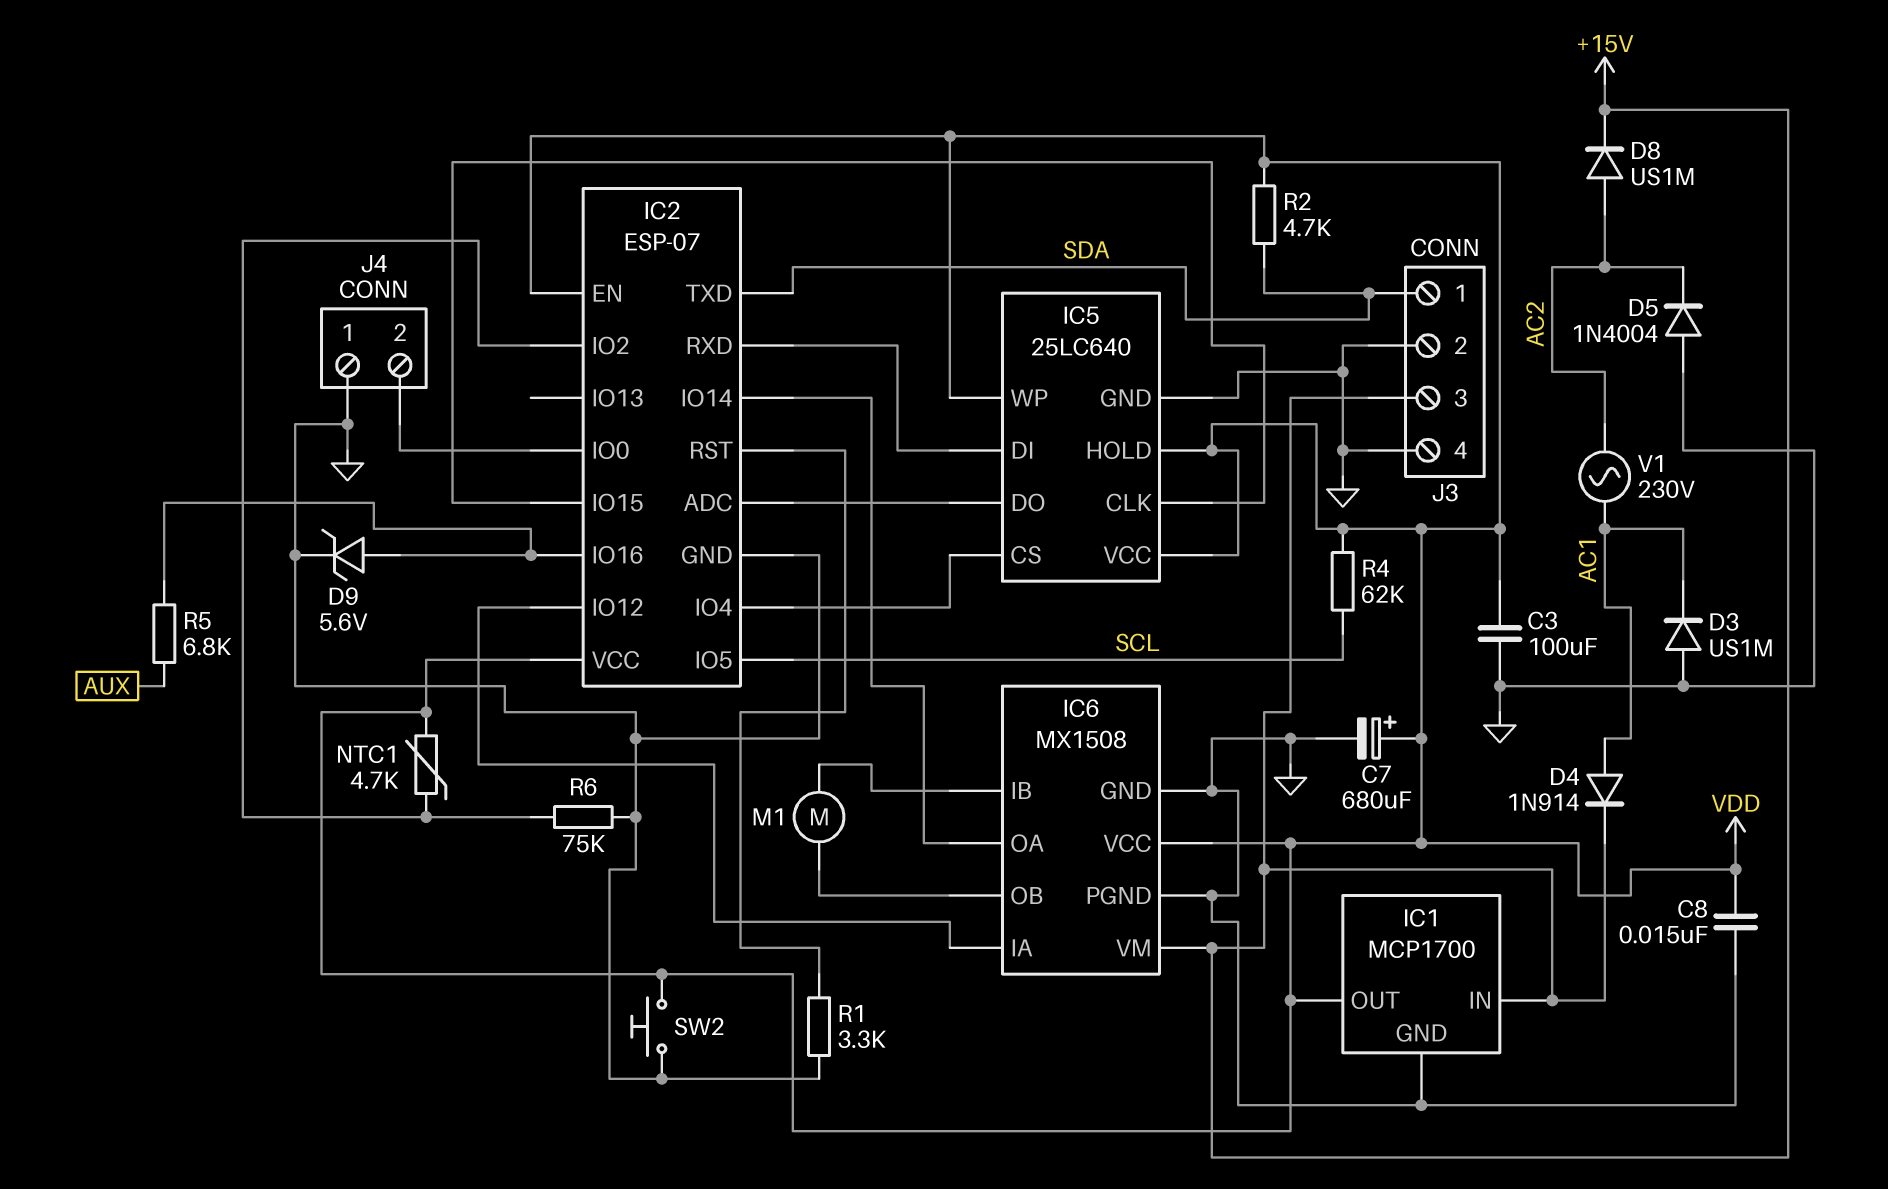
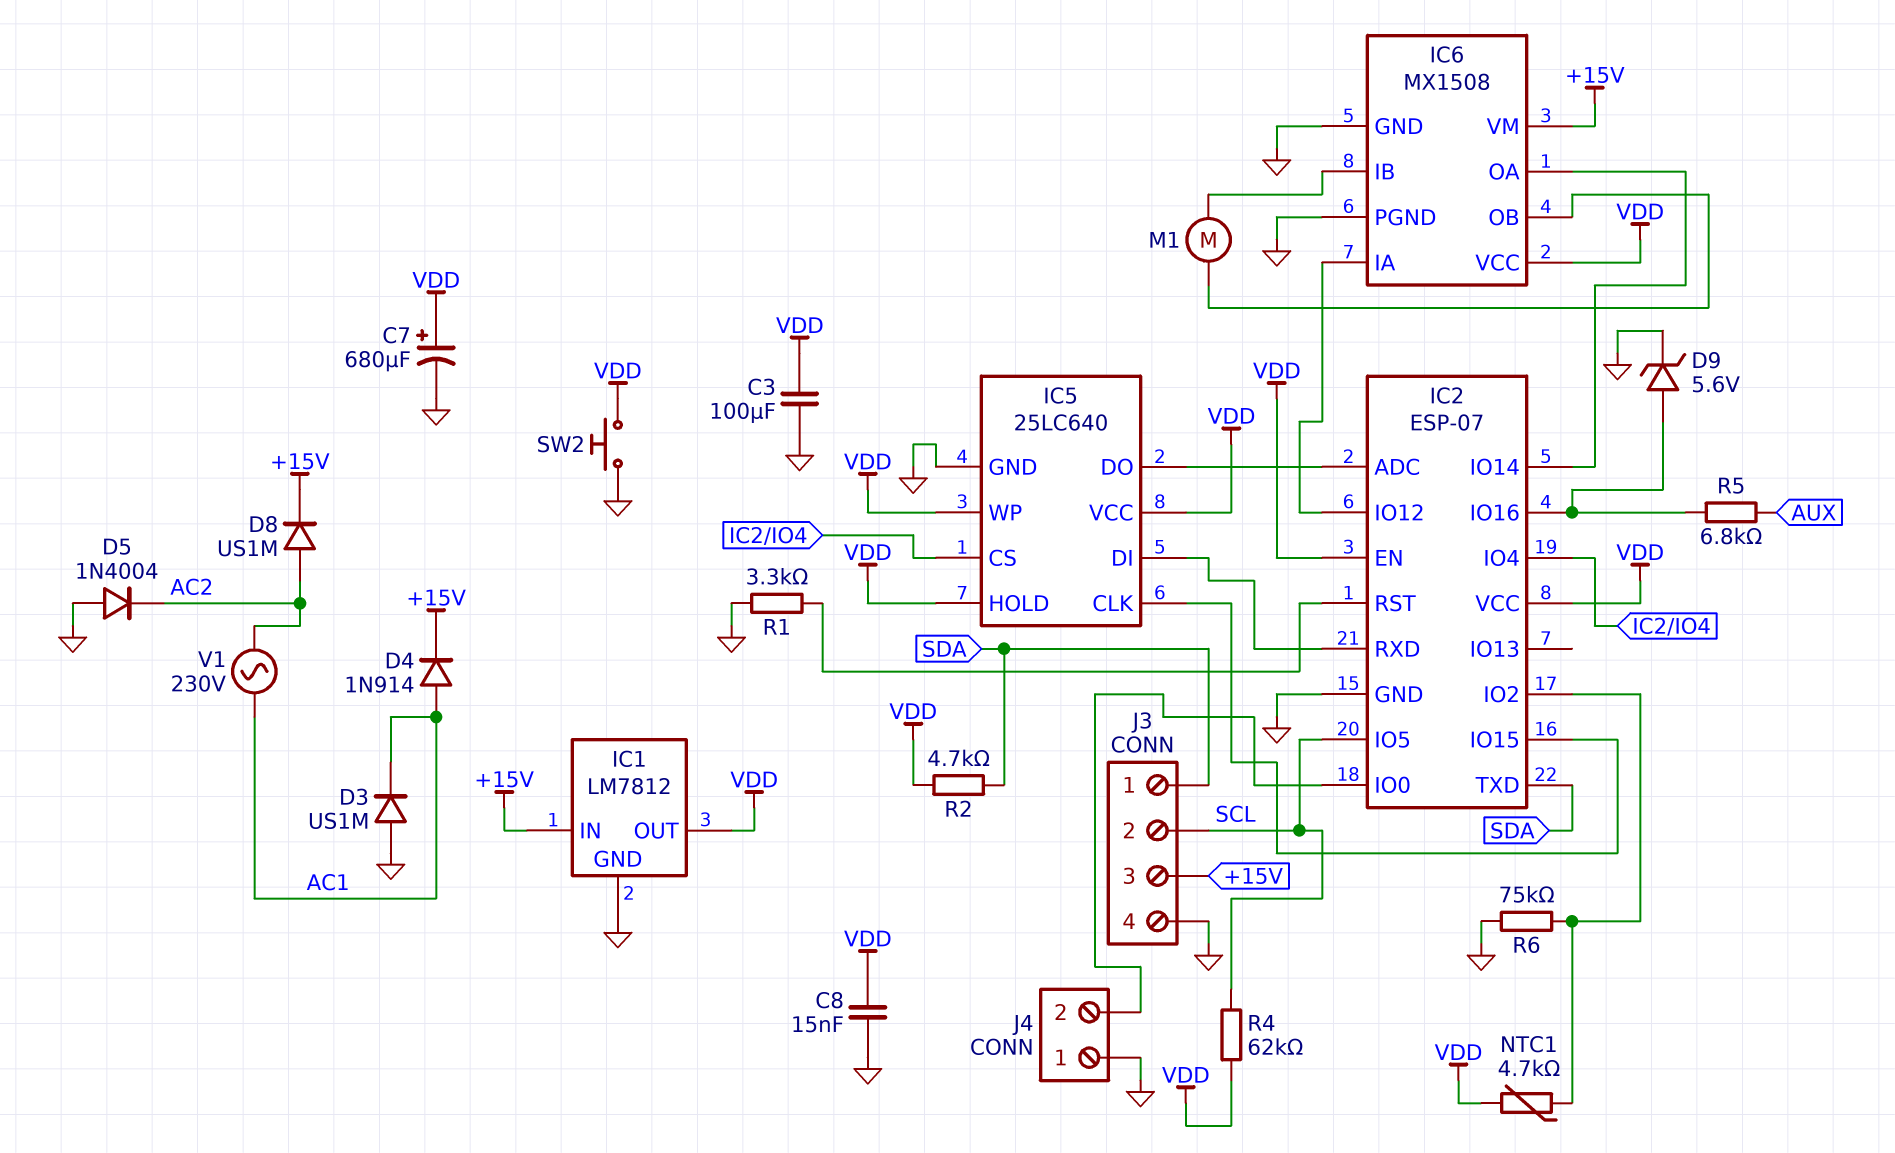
IC1: MCP1700 -> LM7812
J3 pin 2: GND -> SCL

